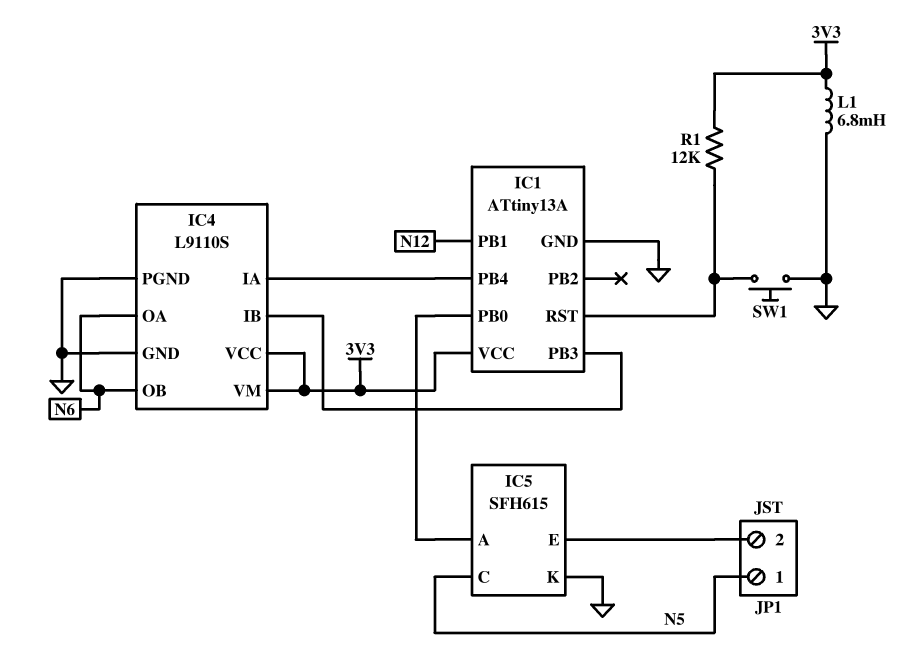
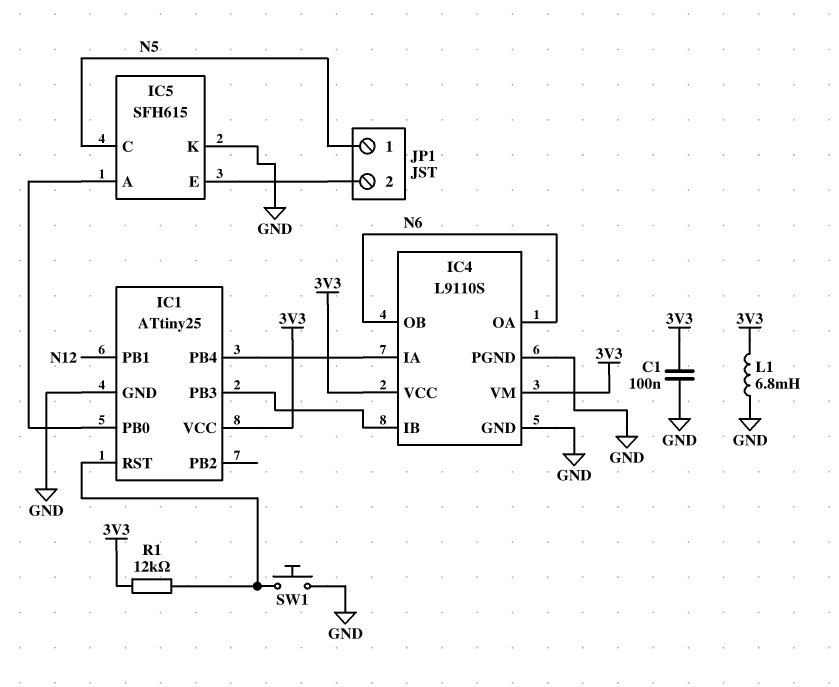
C1: none -> 100nF (3V3, GND)
IC1: ATtiny13A -> ATtiny25

